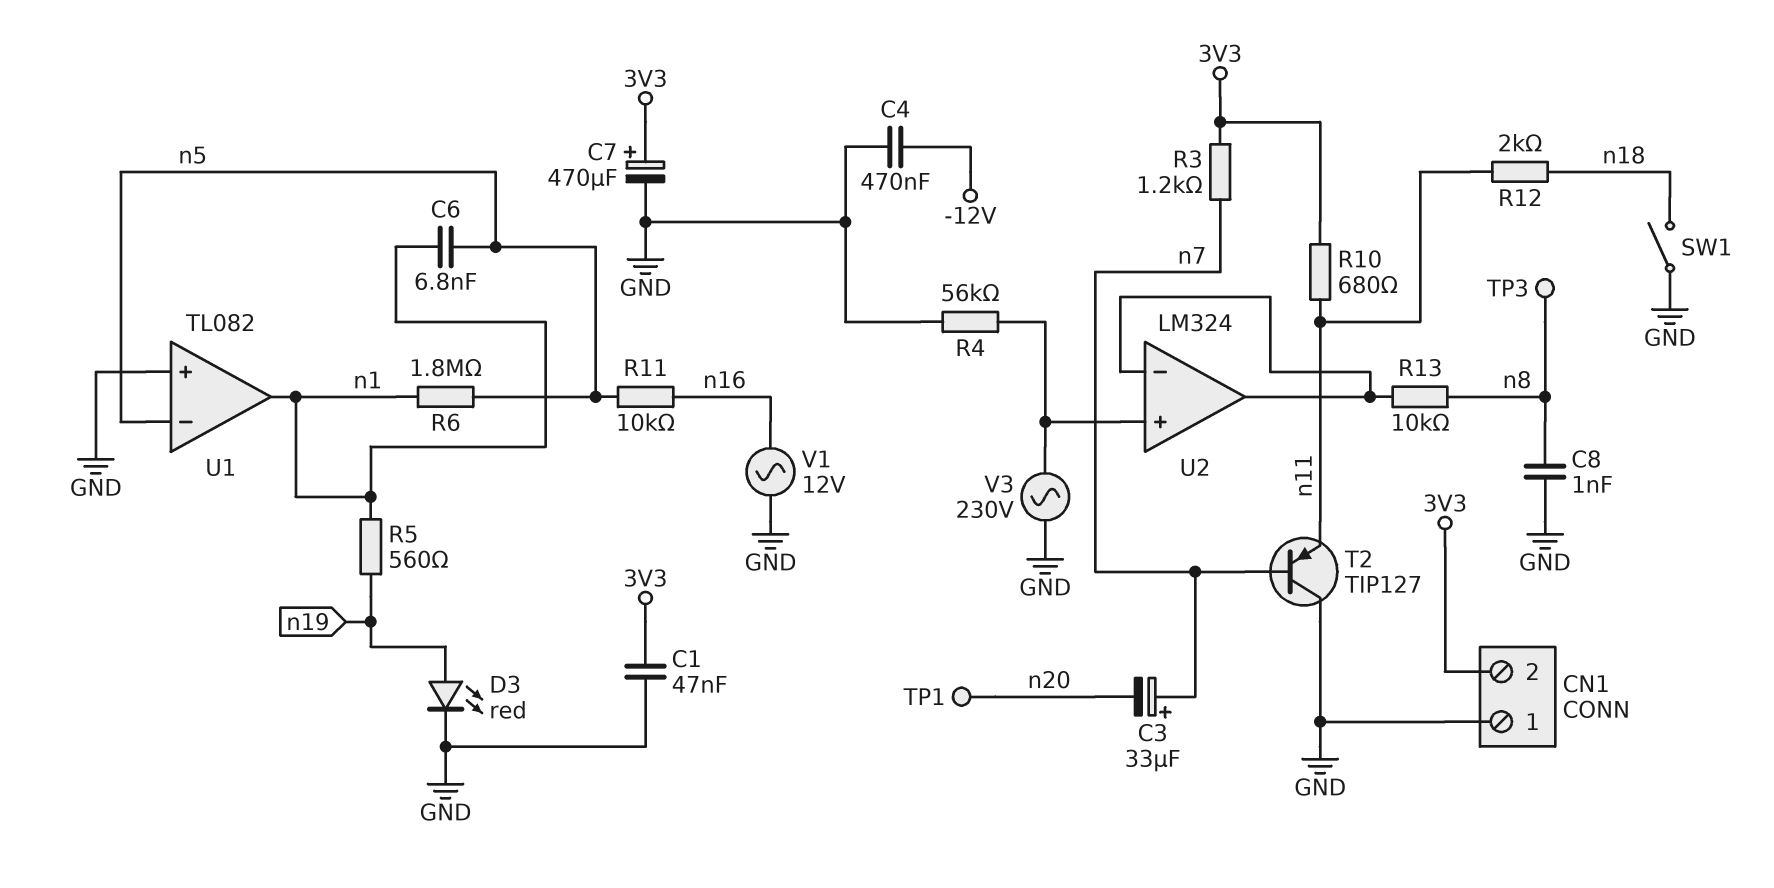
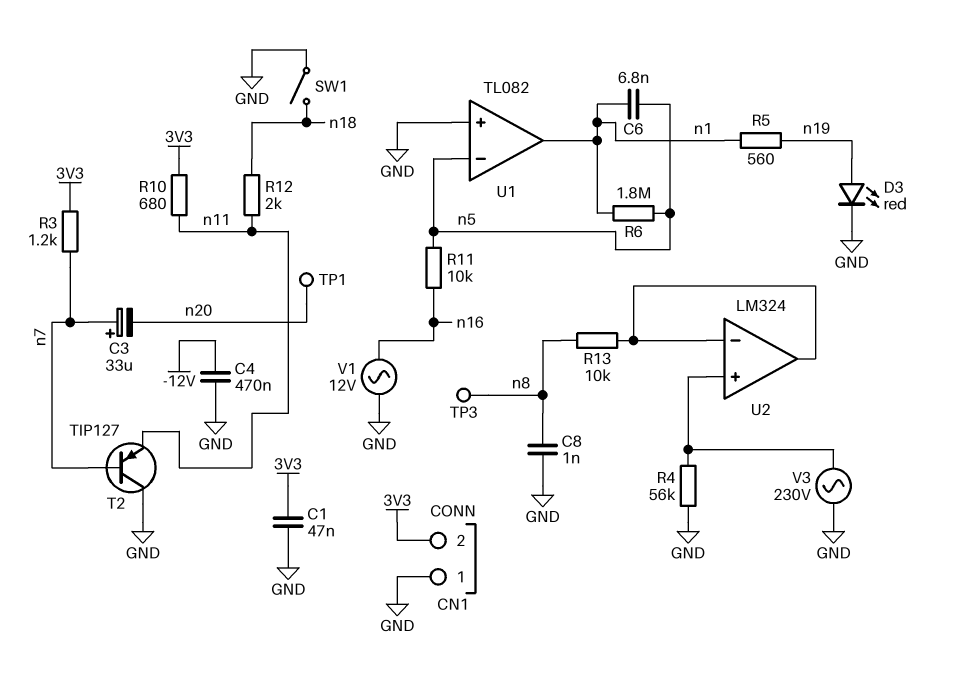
C7: 470uF (plus 3V3, minus GND) -> none

